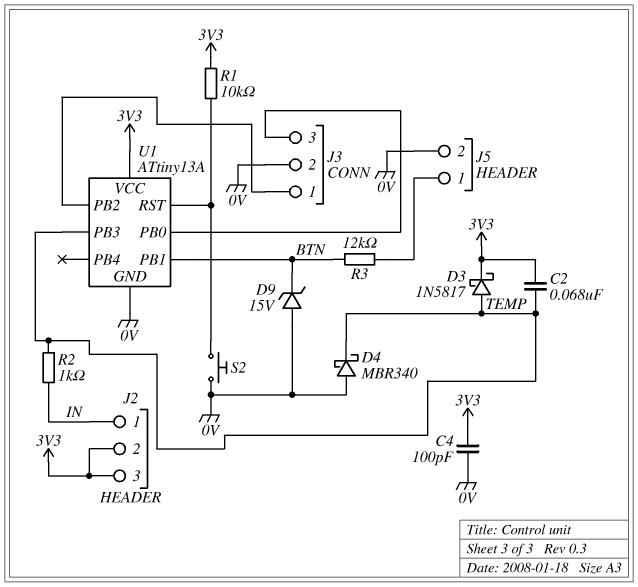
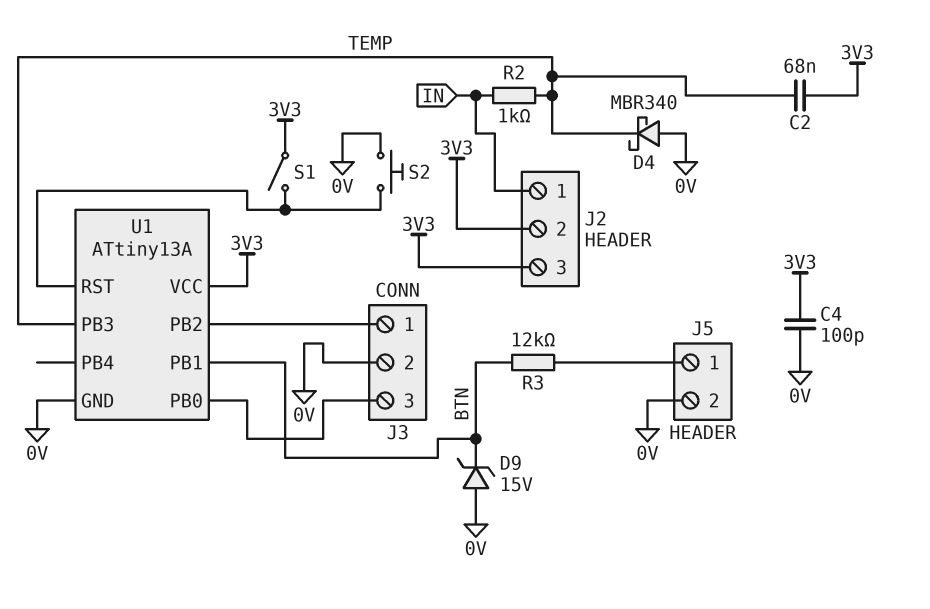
D3: schottky 1N5817 (A TEMP, K 3V3) -> none
R1: 10k (3V3, U1/RST) -> none
S1: none -> switch (3V3, U1/RST)

